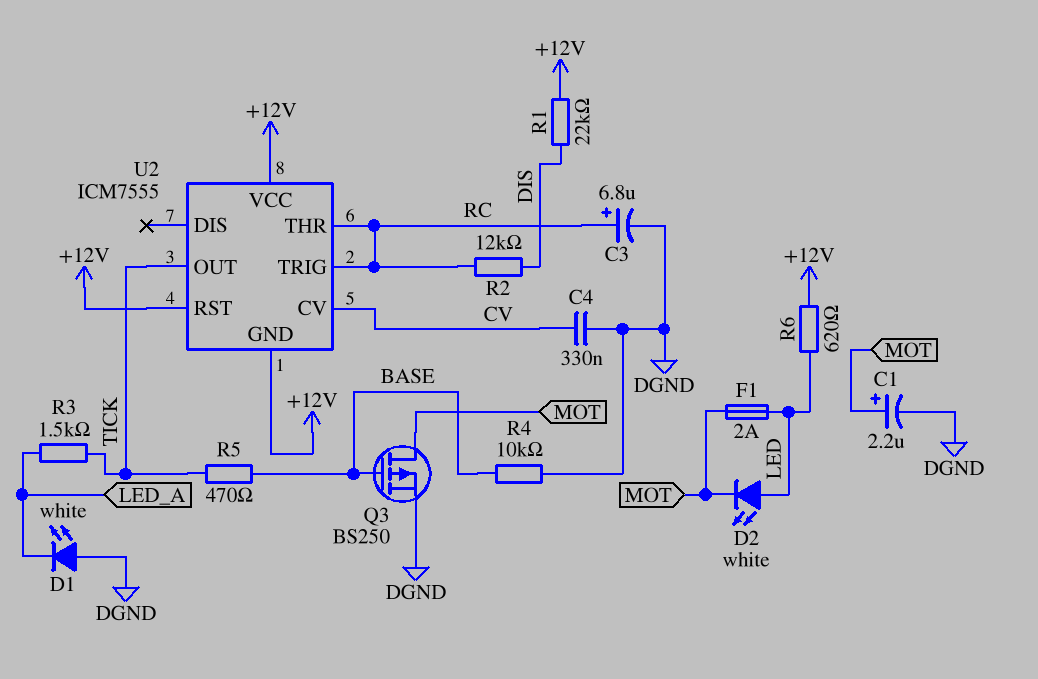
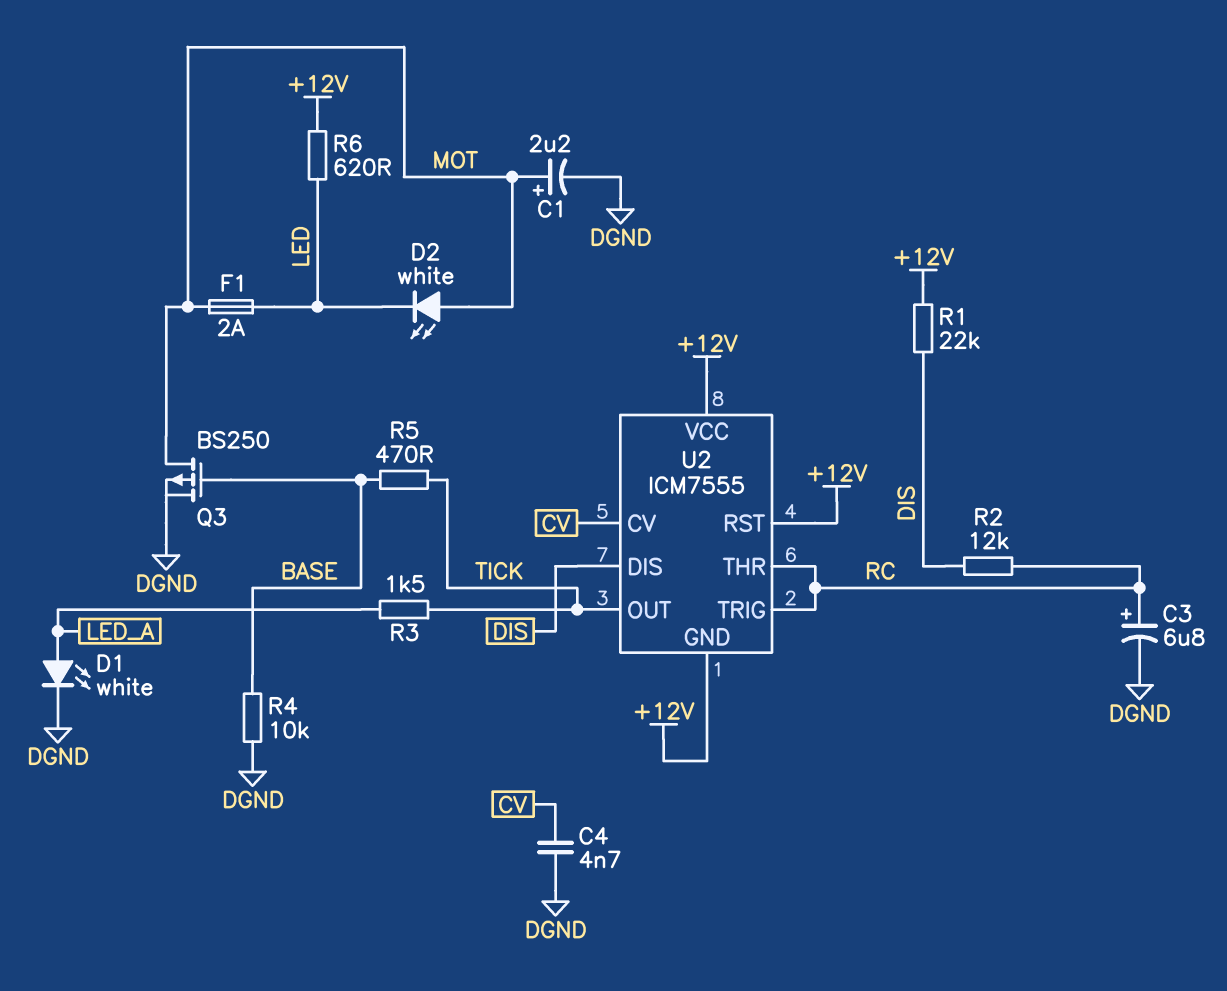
C4: 330nF (CV, DGND) -> 4.7nF (CV, DGND)
D1: LED white (A DGND, K LED_A) -> LED white (A LED_A, K DGND)
D2: LED white (A LED, K MOT) -> LED white (A MOT, K LED)
U2 pin DIS: none -> DIS

